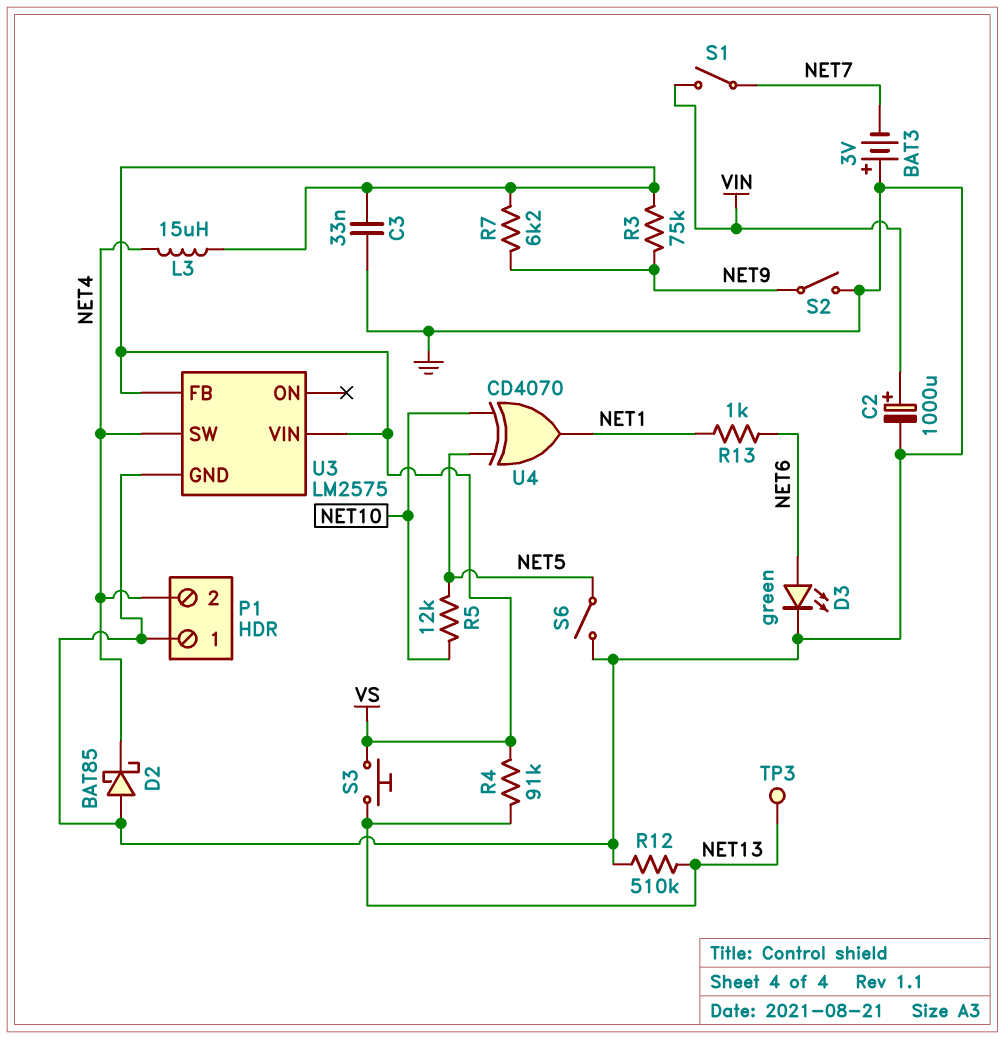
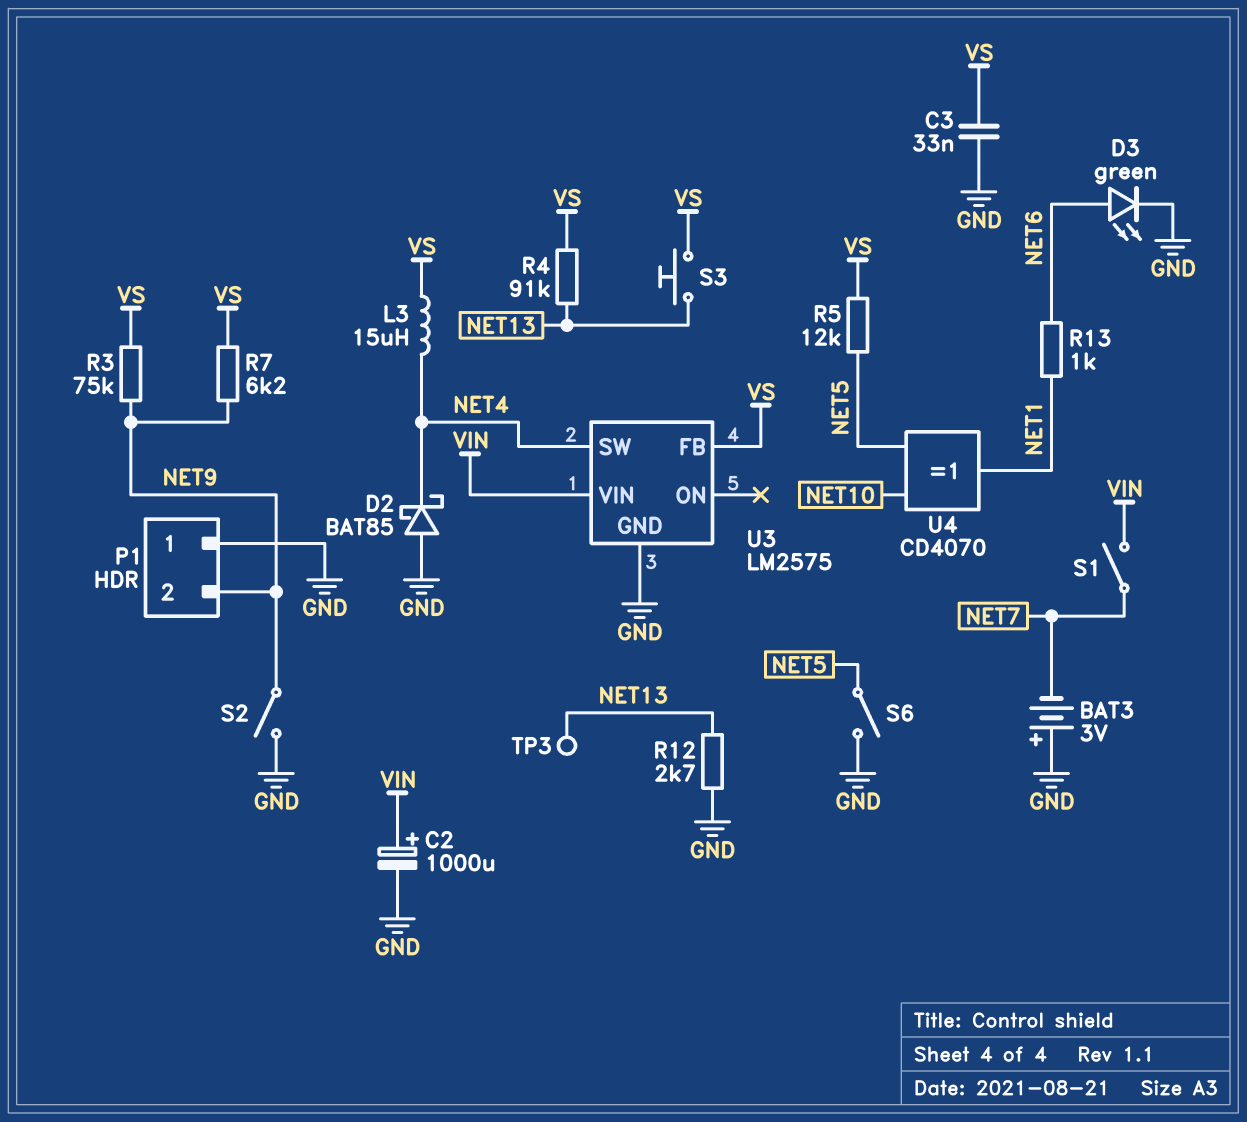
P1 pin 2: NET4 -> NET9
R5: 12k (NET5, NET10) -> 12k (NET5, VS)
R12: 510k (GND, NET13) -> 2.7k (GND, NET13)
U3 pin VIN: VS -> VIN

